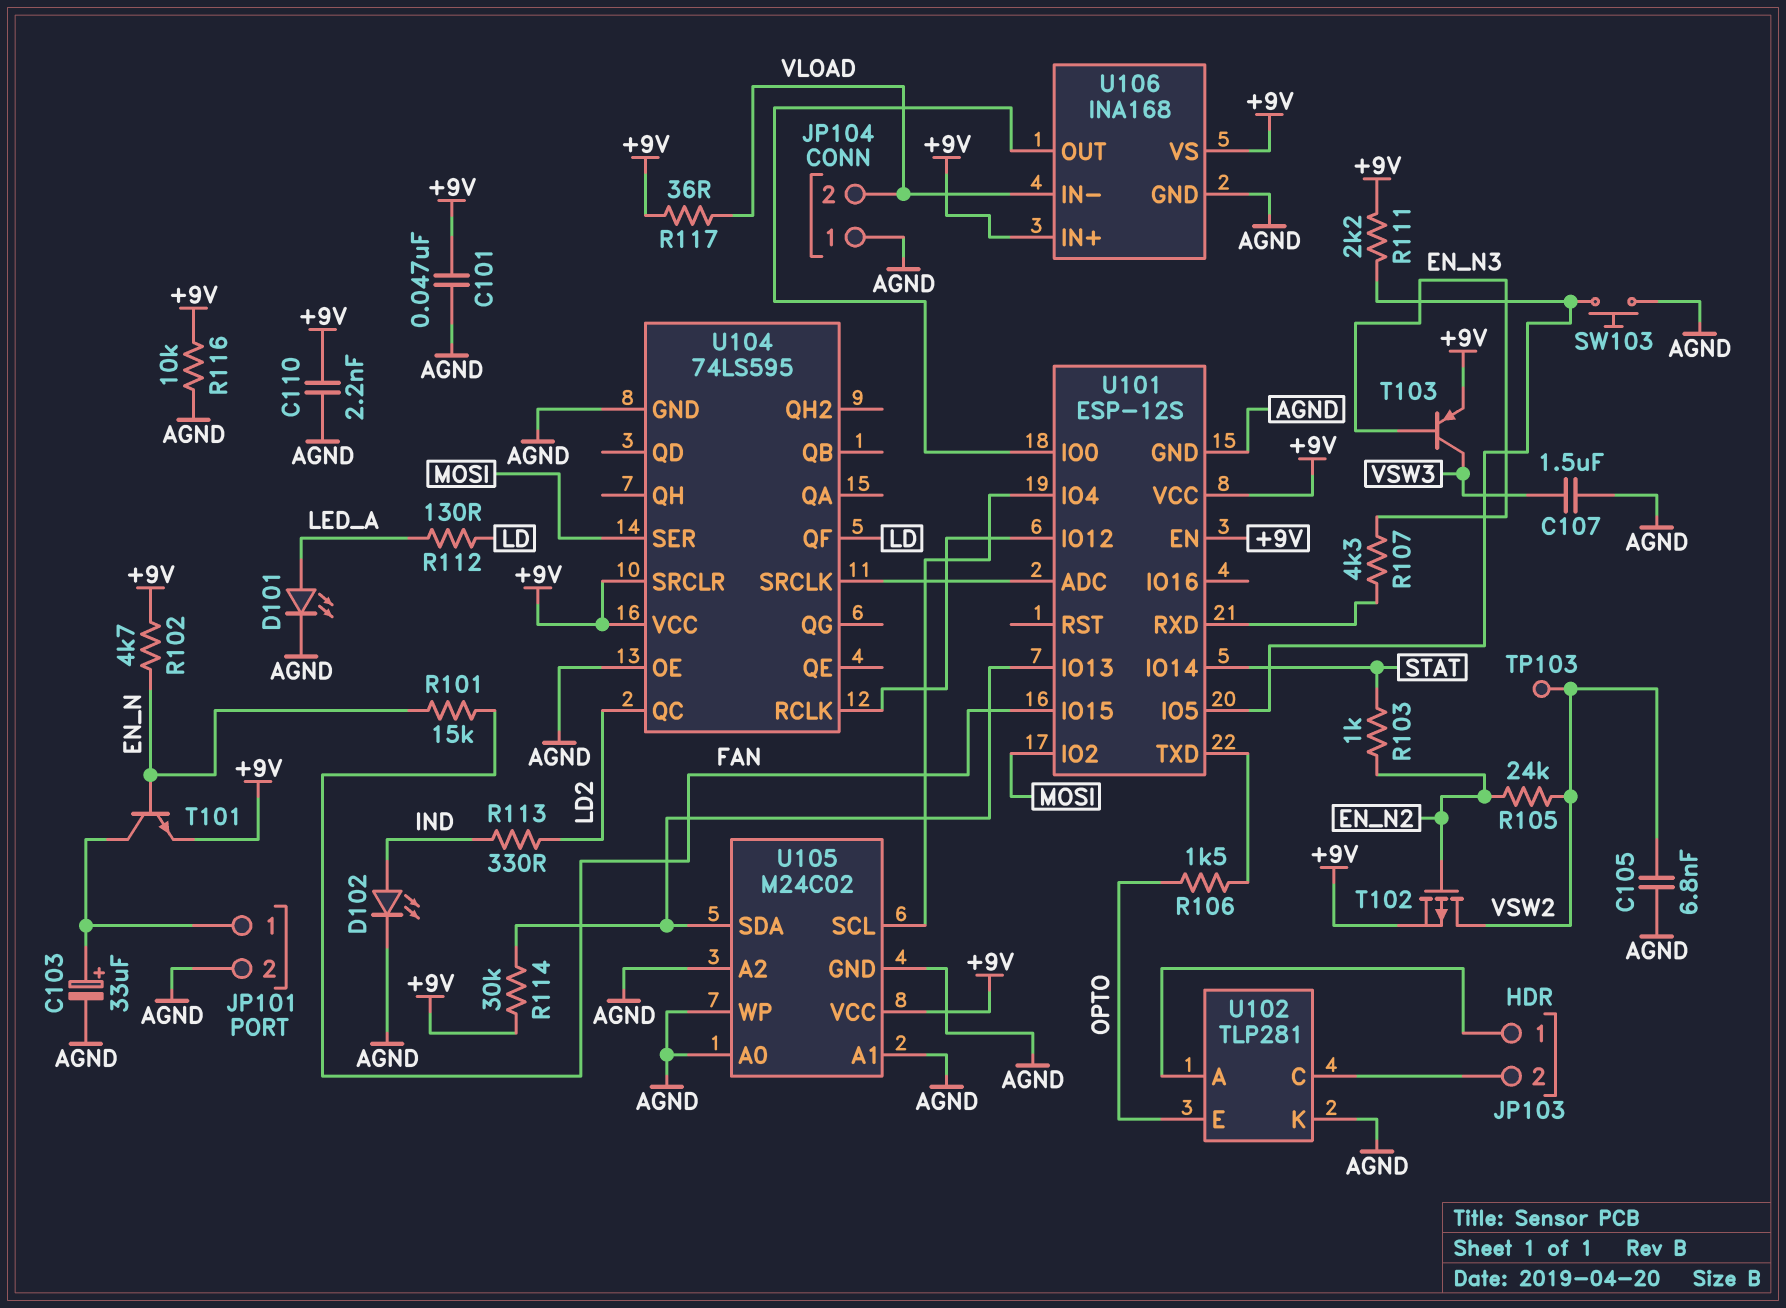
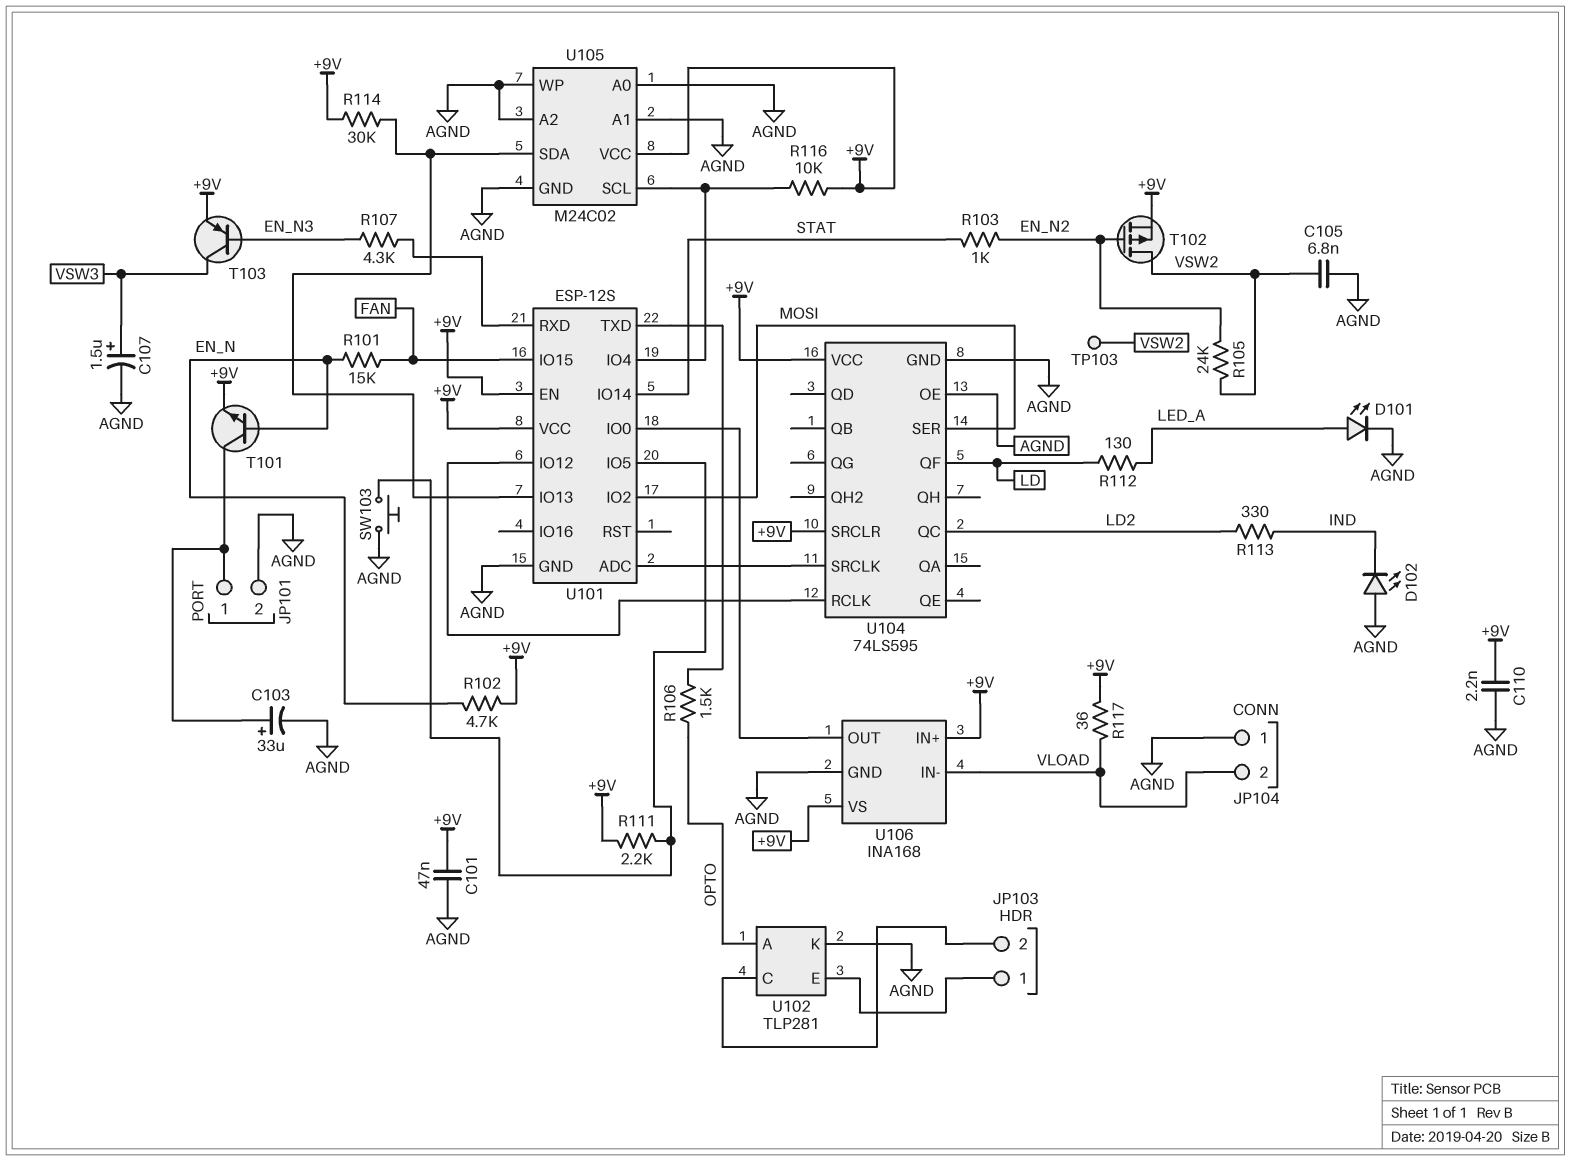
C107: 1.5uF (AGND, VSW3) -> 1.5uF (plus VSW3, minus AGND)
D102: LED (A IND, K AGND) -> LED (A AGND, K IND)
R116: 10k (+9V, AGND) -> 10k (+9V, U101/IO4)
U102 pin A: JP103/1 -> OPTO
U102 pin E: OPTO -> JP103/1

